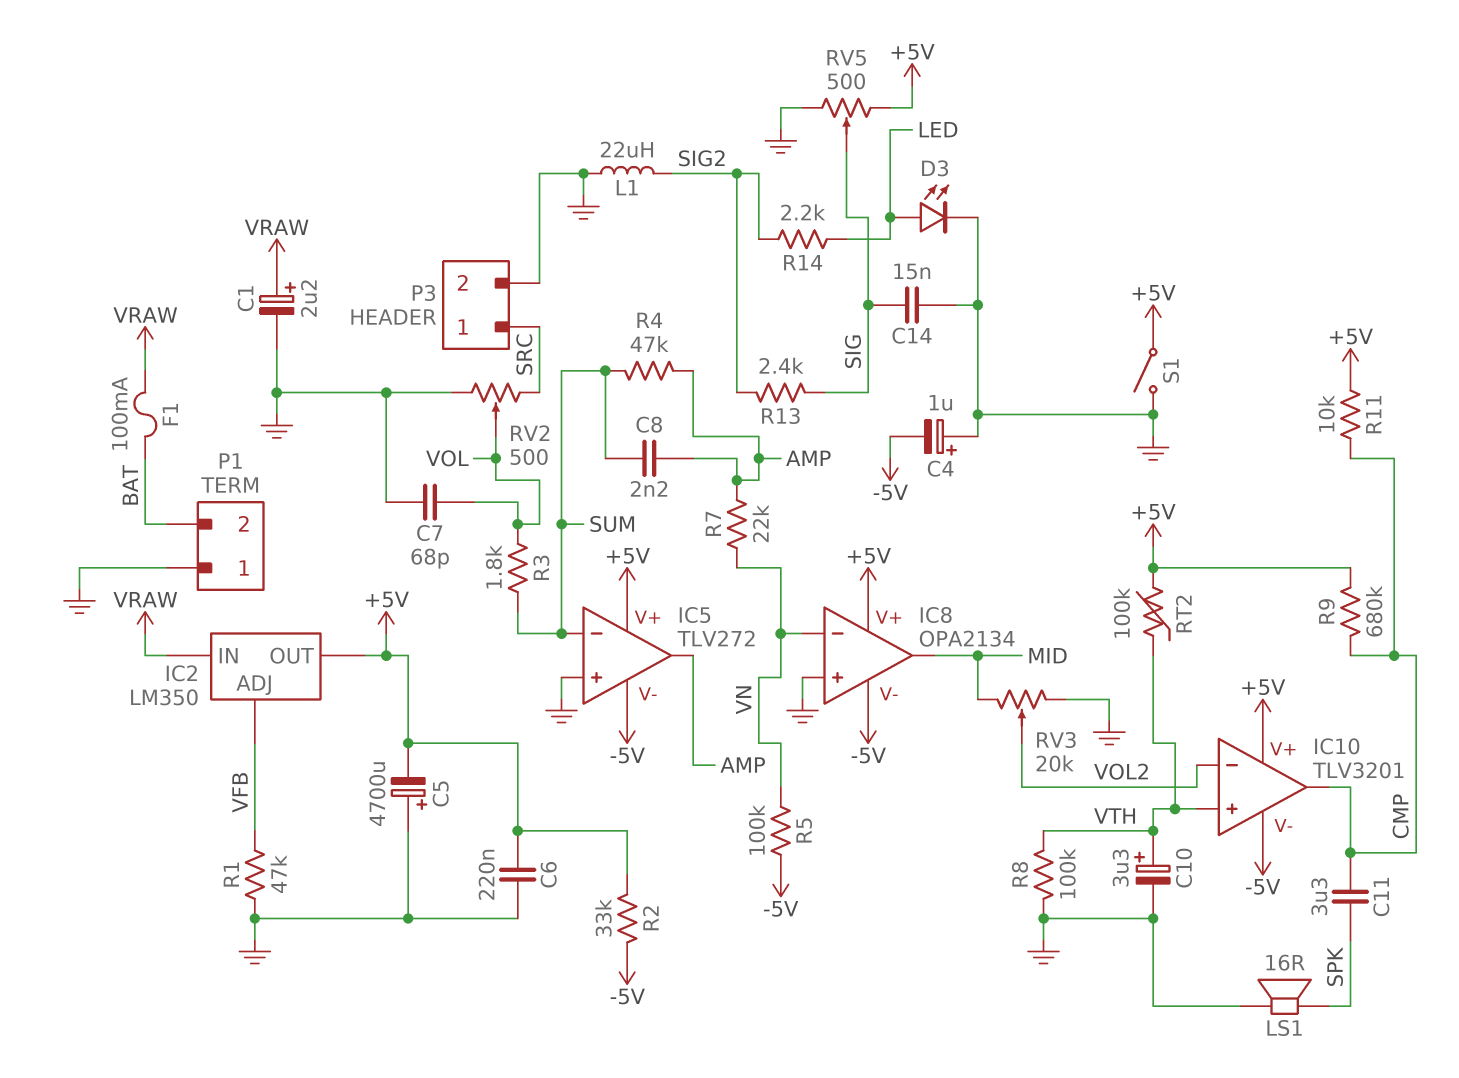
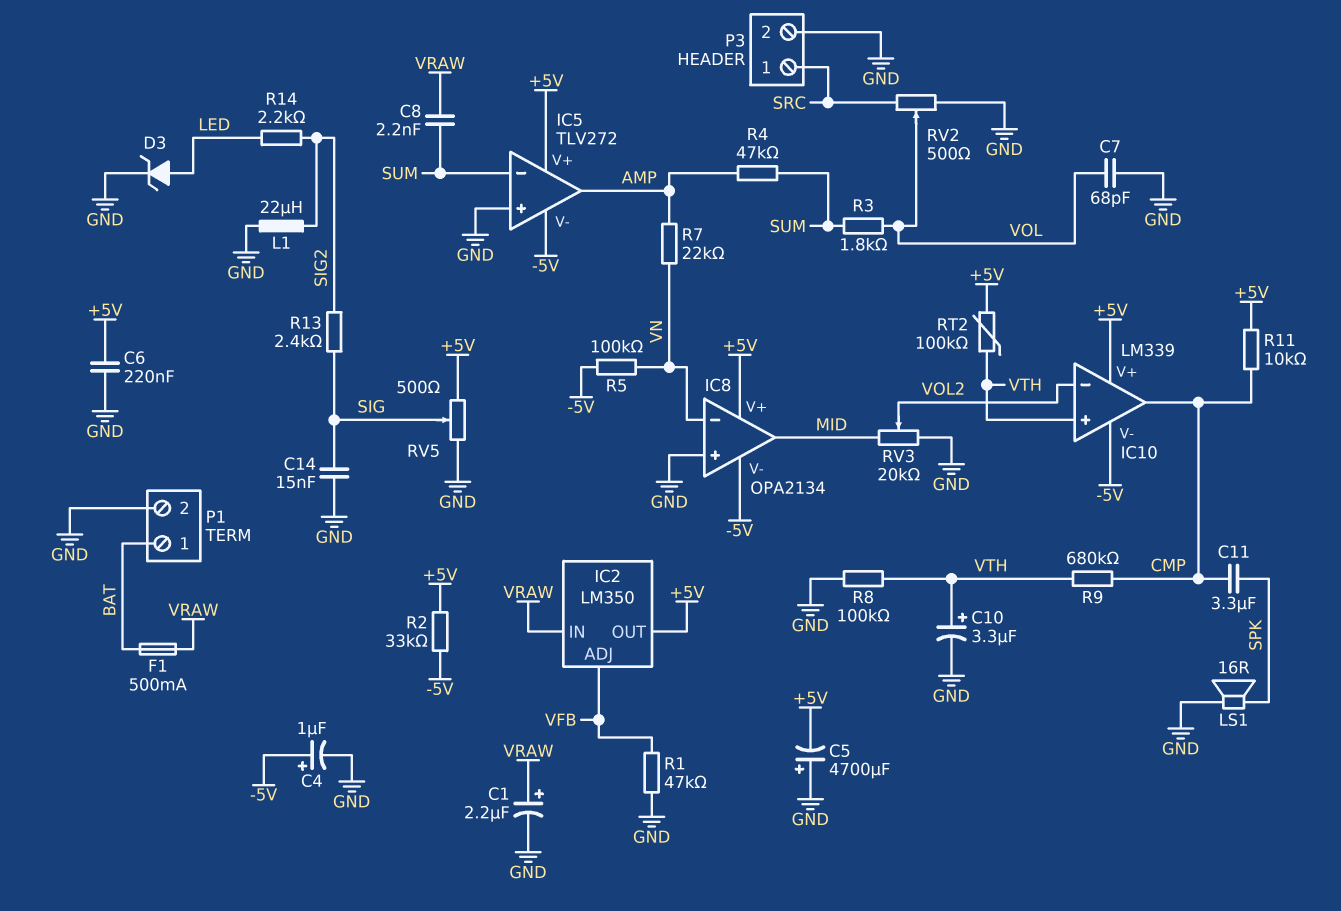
C4: 1uF (plus GND, minus -5V) -> 1uF (plus -5V, minus GND)
C8: 2.2nF (AMP, SUM) -> 2.2nF (SUM, VRAW)
D3: LED (A LED, K GND) -> zener (A LED, K GND)
F1: 100mA (BAT, VRAW) -> 500mA (BAT, VRAW)
IC10: TLV3201 -> LM339
P1 pin 1: GND -> BAT
P1 pin 2: BAT -> GND
R9: 680k (+5V, CMP) -> 680k (CMP, VTH)
S1: switch (+5V, GND) -> none

